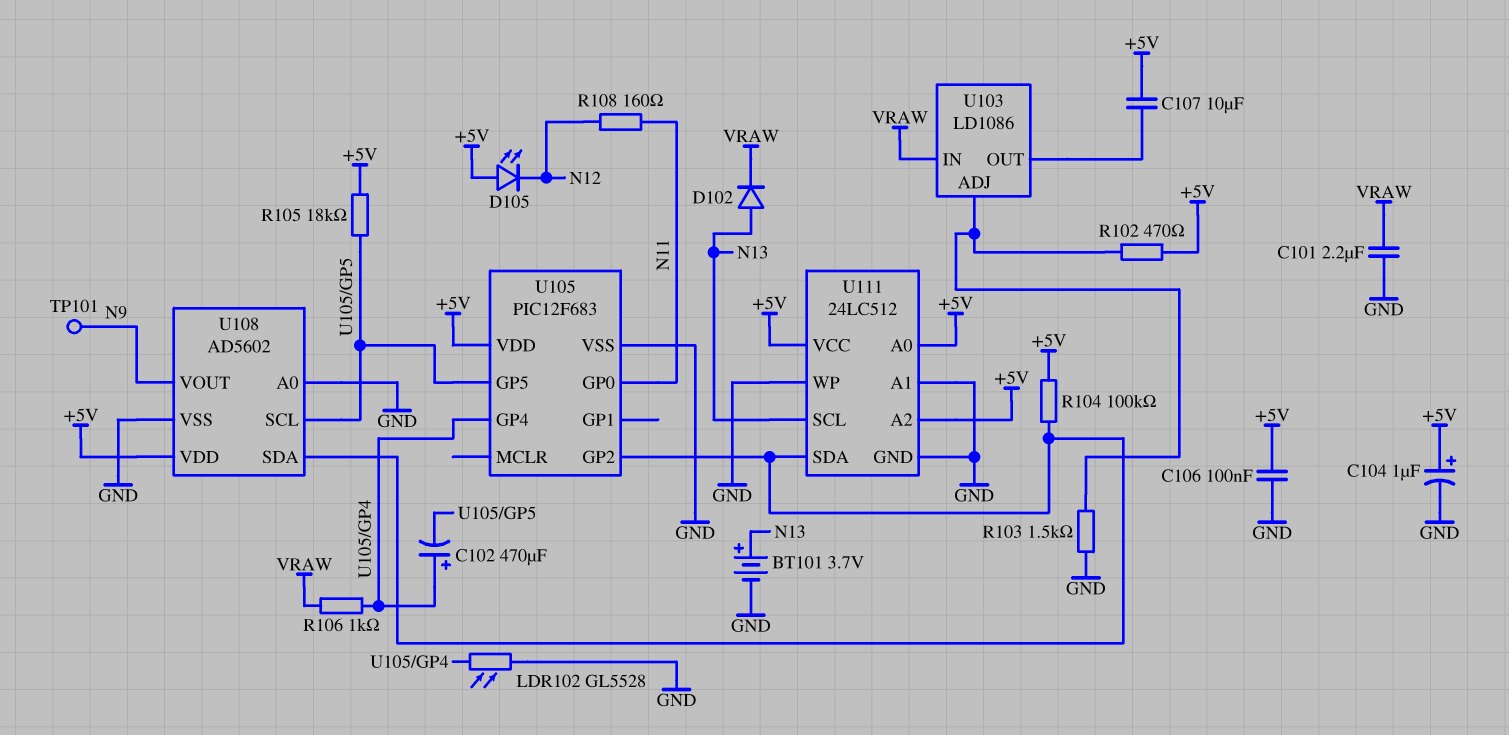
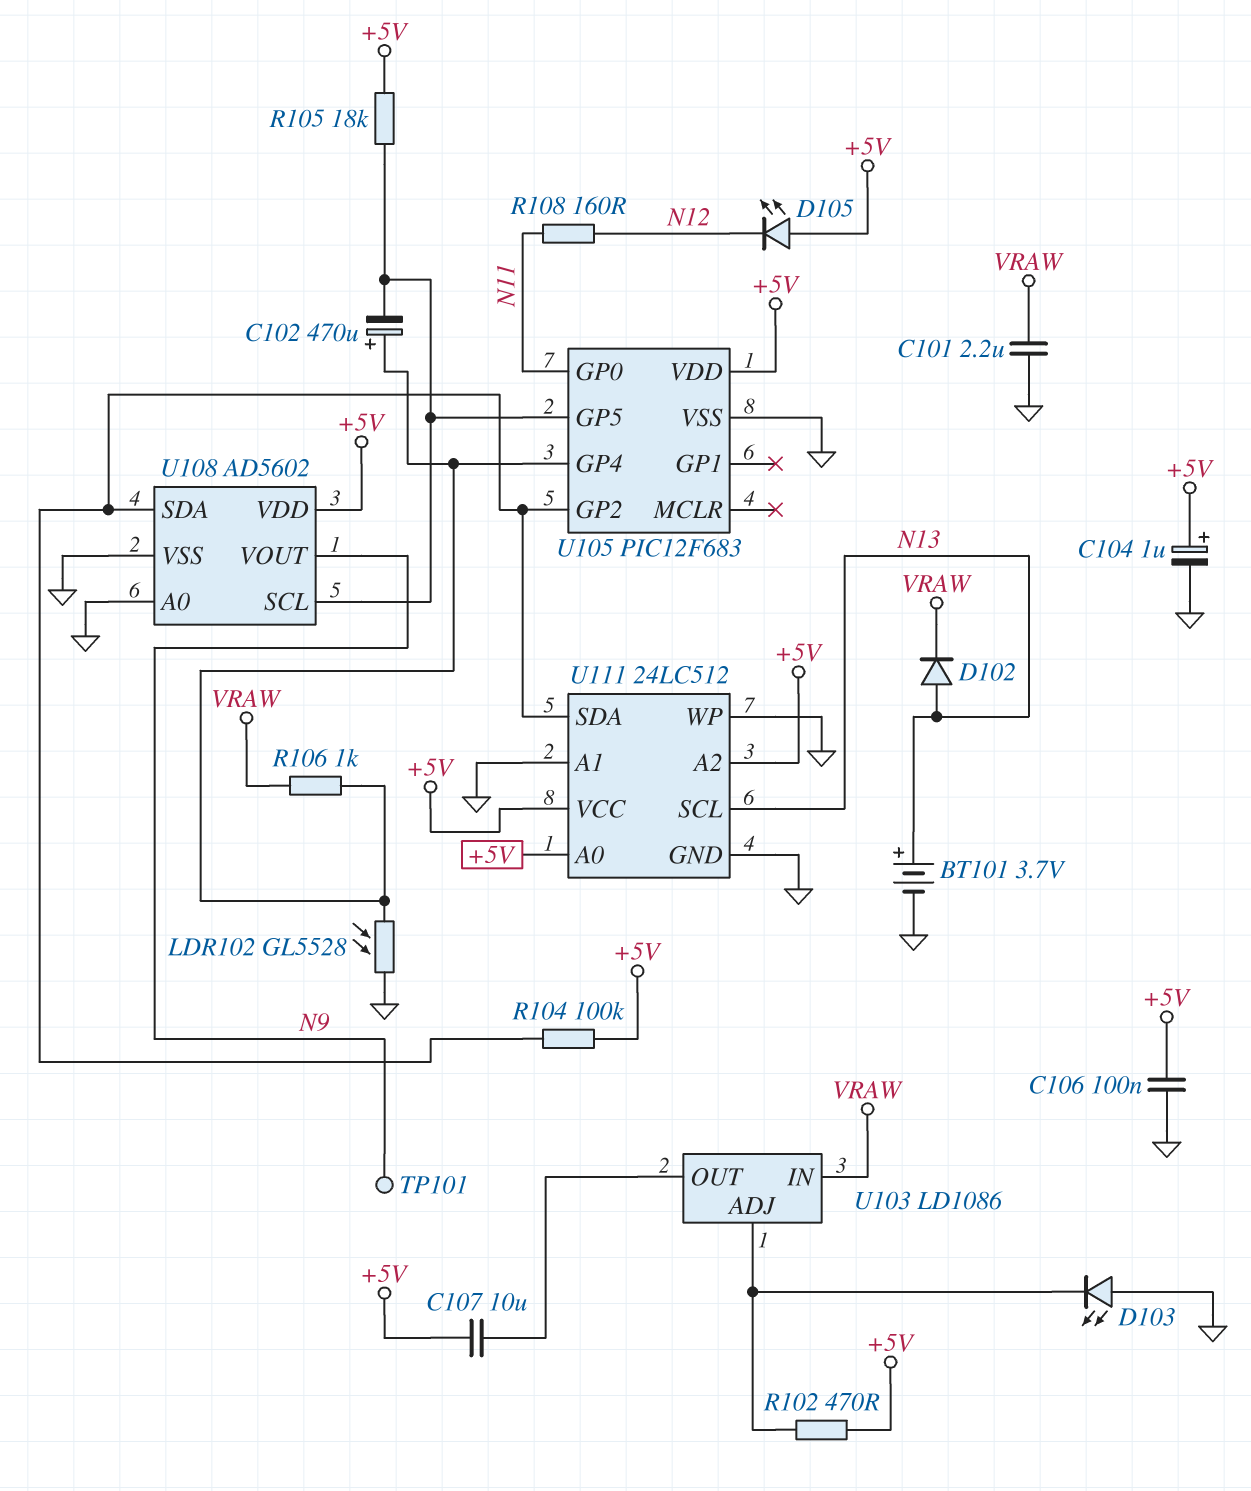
D103: none -> LED (A GND, K U103/ADJ)
R103: 1.5k (GND, U103/ADJ) -> none

